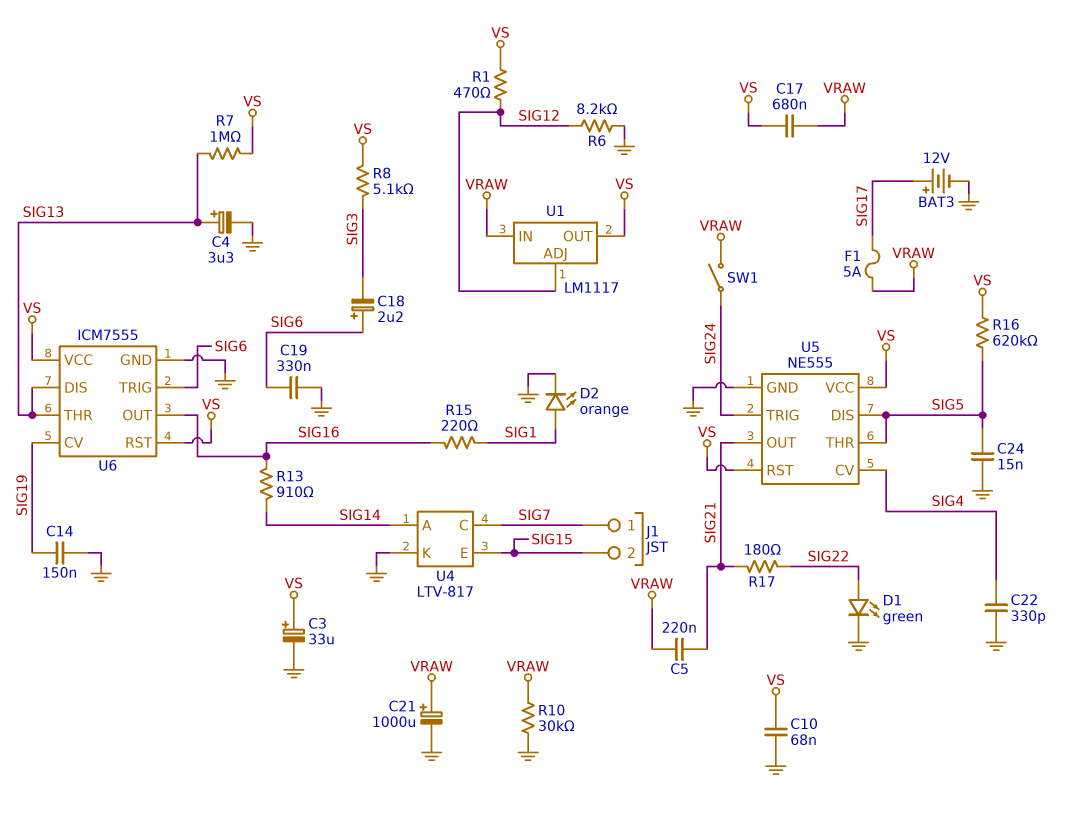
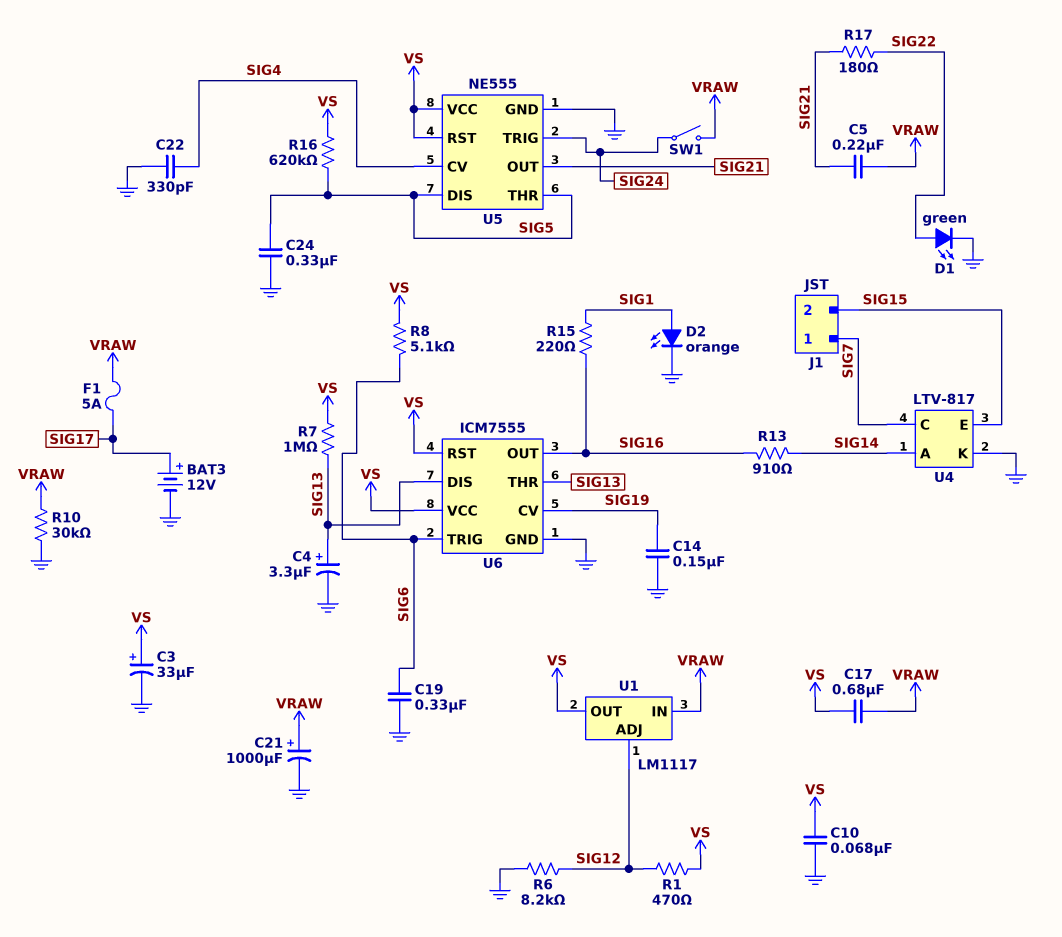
C18: 2.2uF (plus SIG6, minus SIG3) -> none
C24: 15nF (GND, SIG5) -> 330nF (GND, SIG5)
R8: 5.1k (SIG3, VS) -> 5.1k (SIG6, VS)

